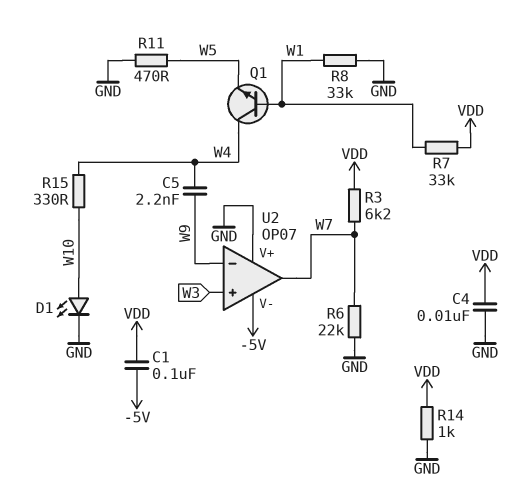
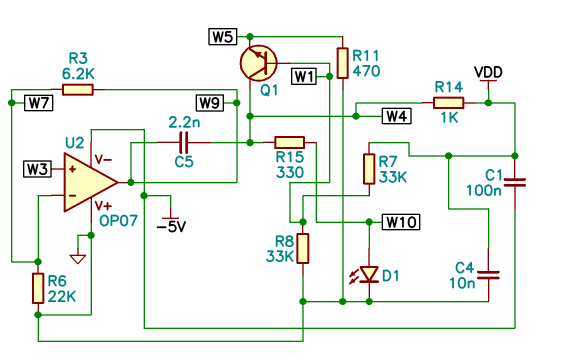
R3: 6.2k (VDD, W7) -> 6.2k (W7, W9)
R14: 1k (GND, VDD) -> 1k (VDD, W4)
U2 pin in-: W9 -> W7
U2 pin out: W7 -> W9

